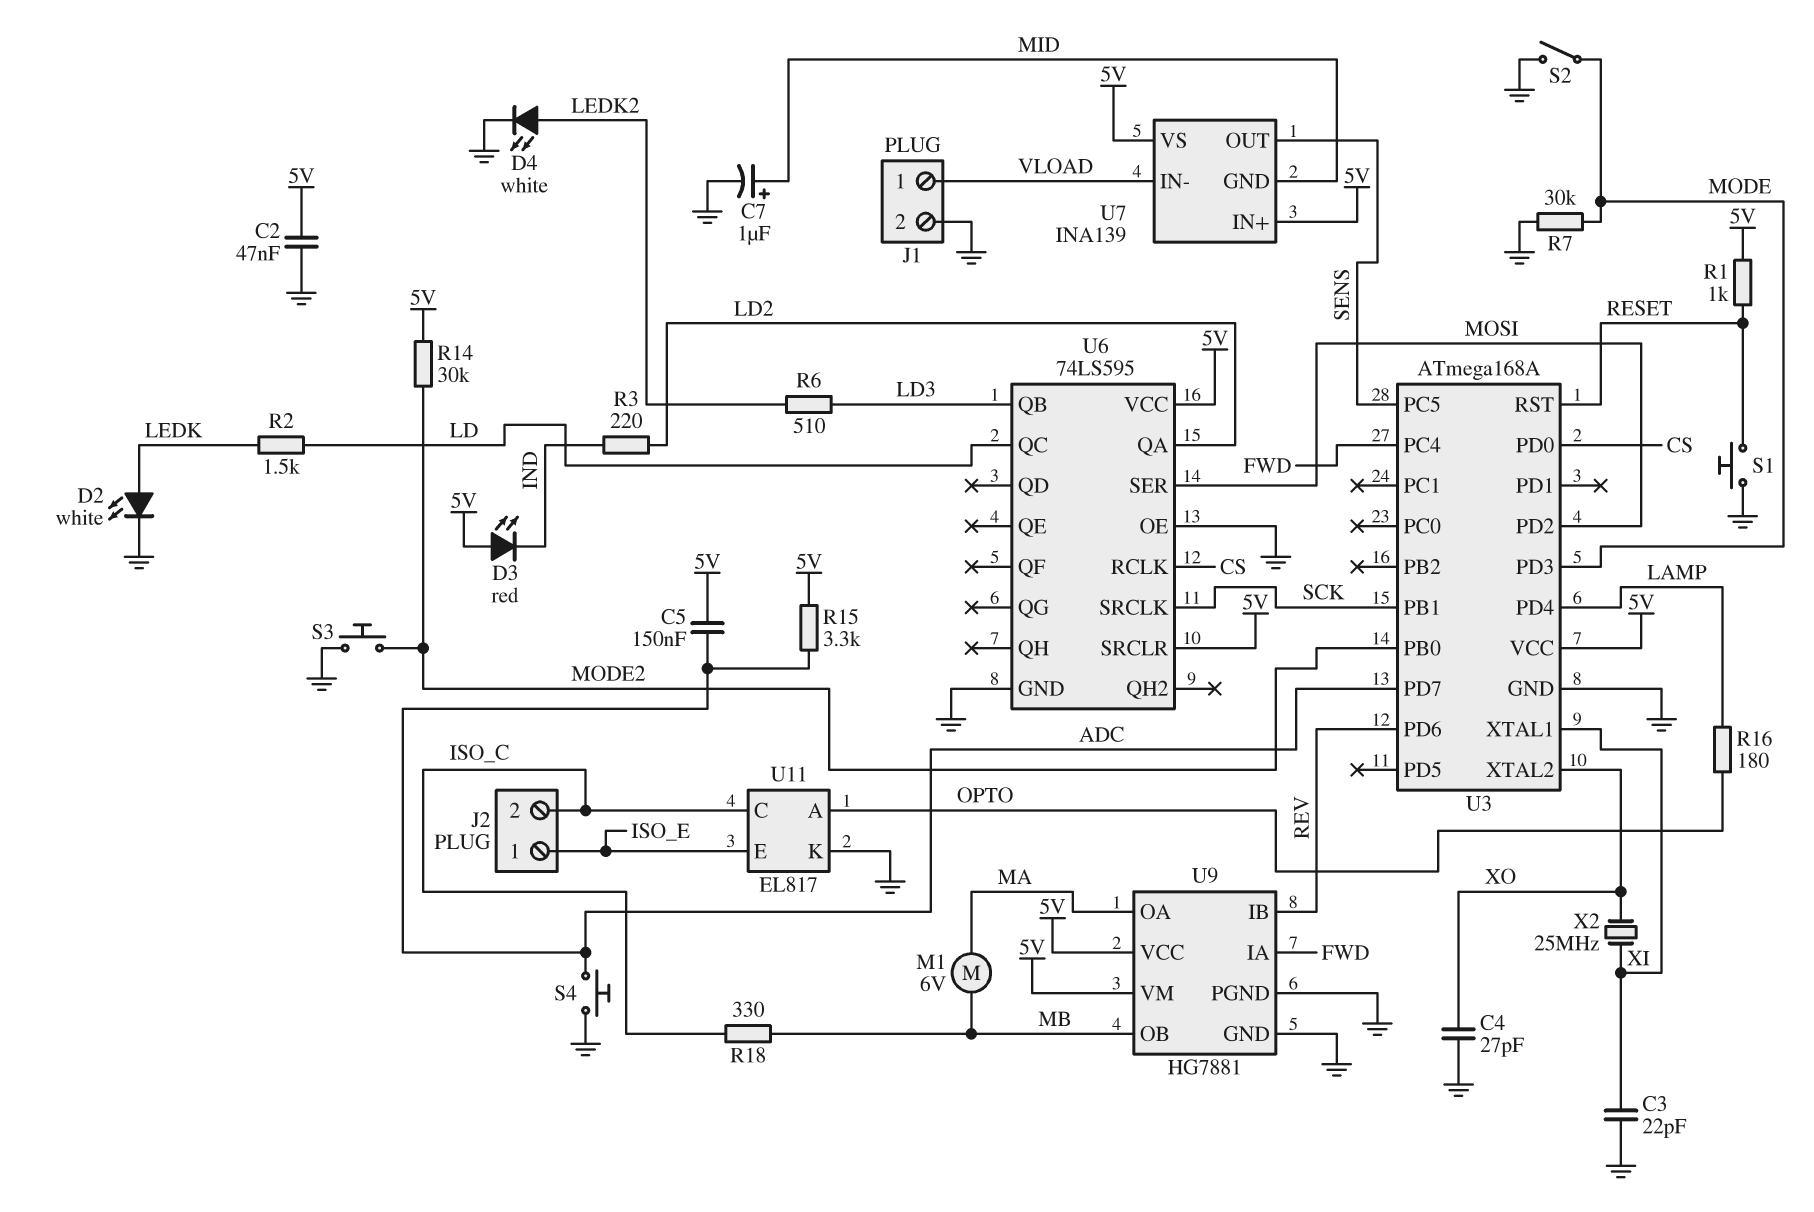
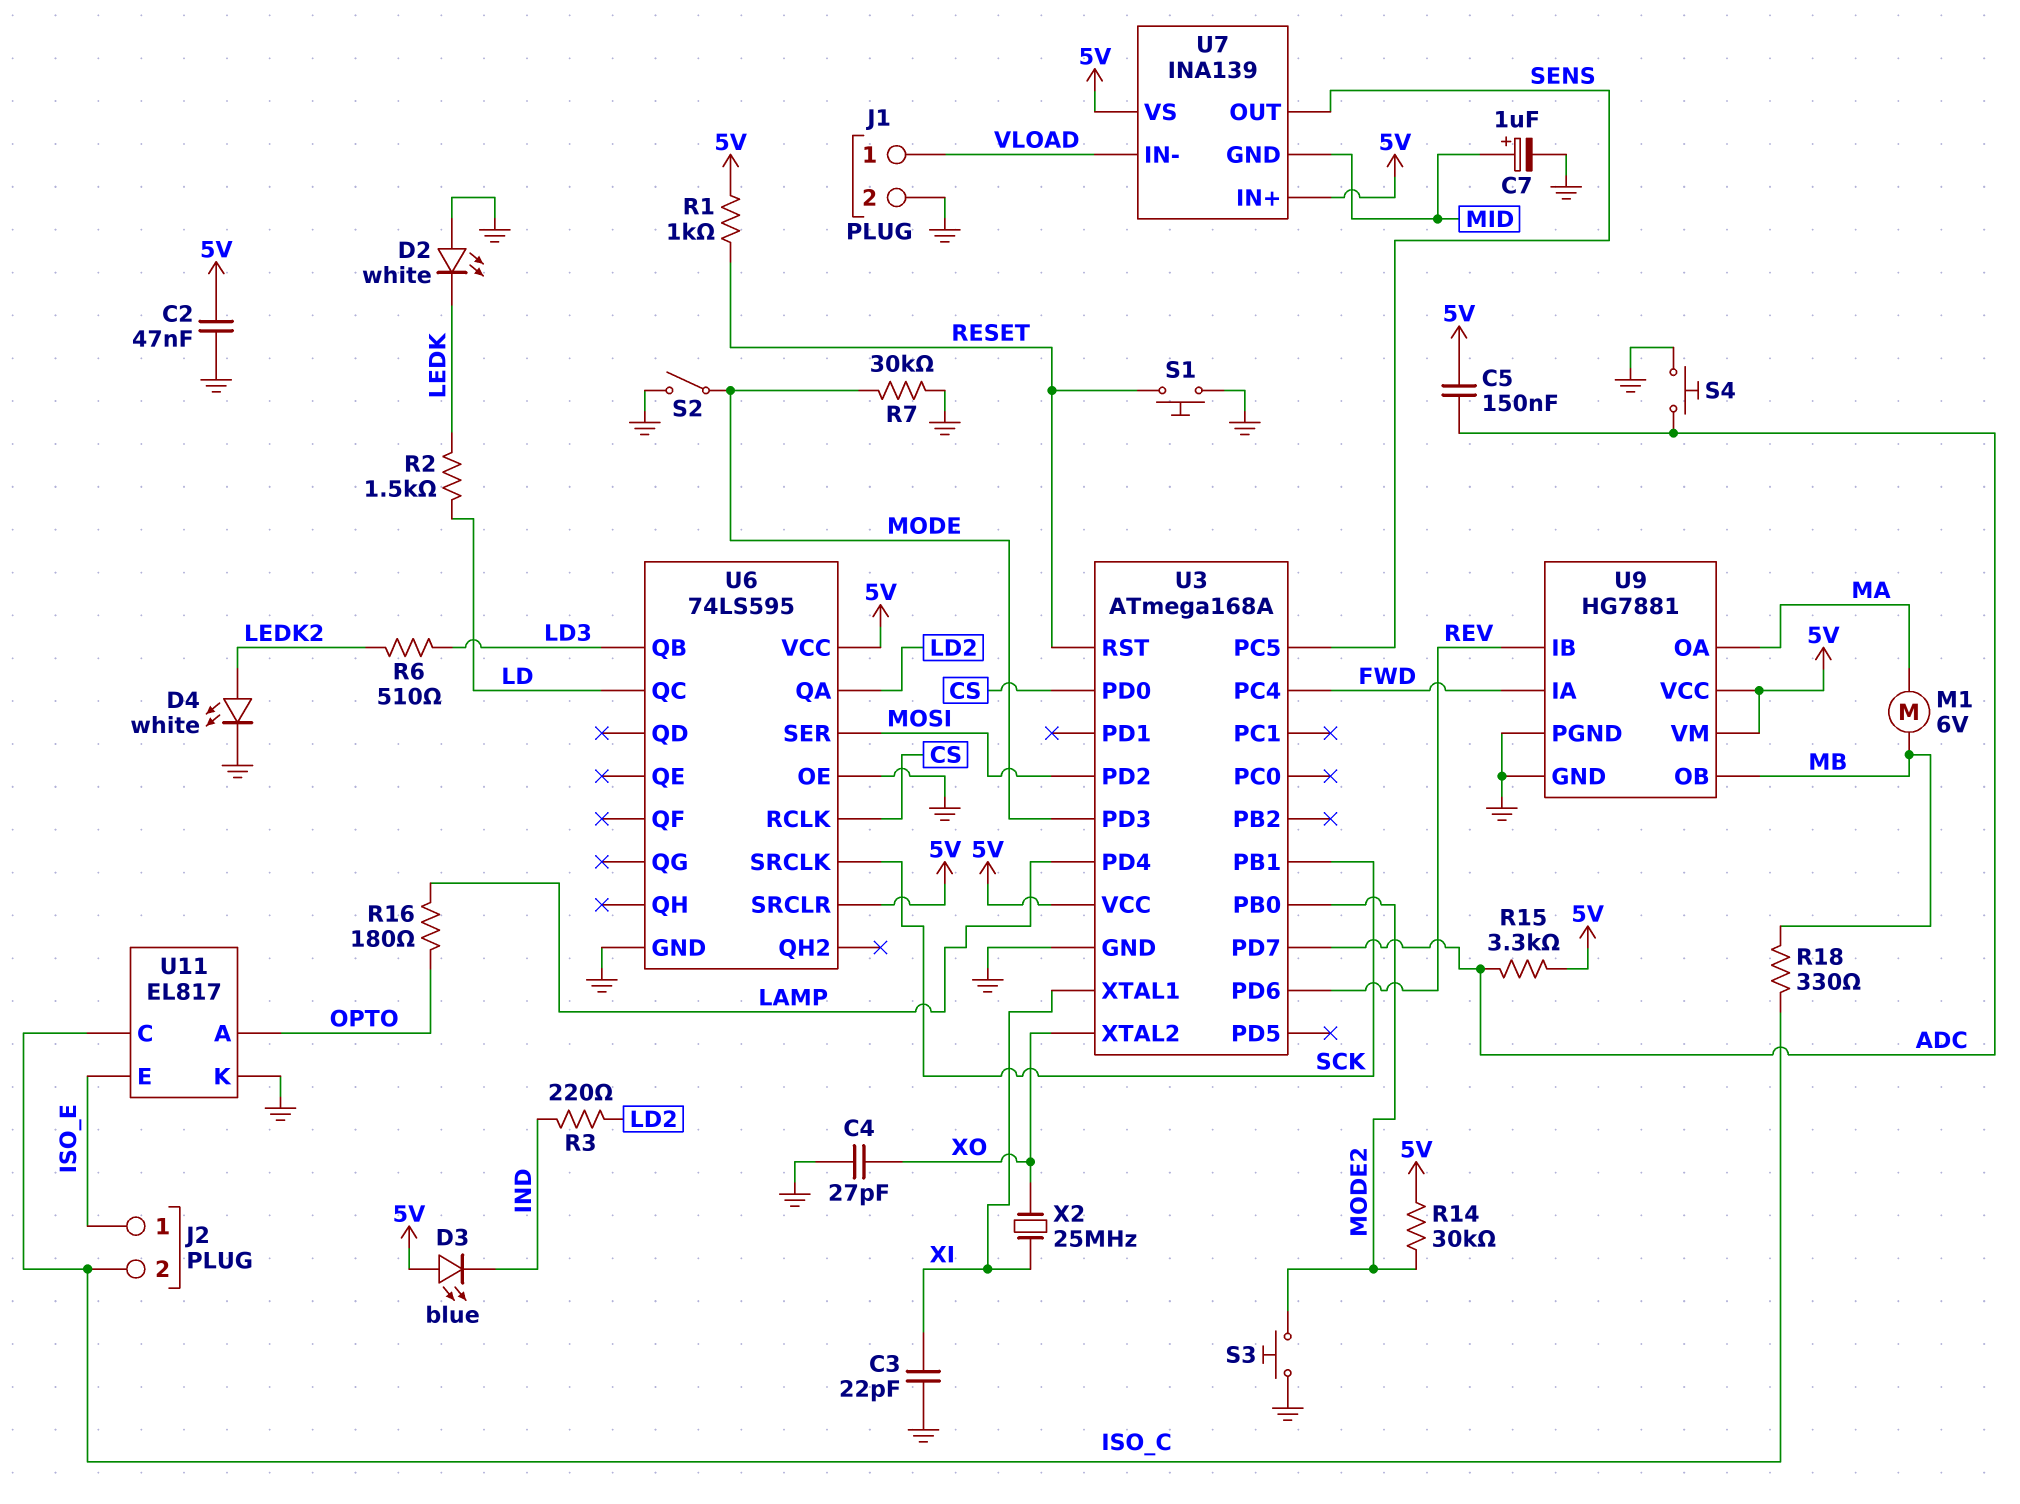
D2: LED white (A LEDK, K GND) -> LED white (A GND, K LEDK)
D3: LED red (A 5V, K IND) -> LED blue (A 5V, K IND)

